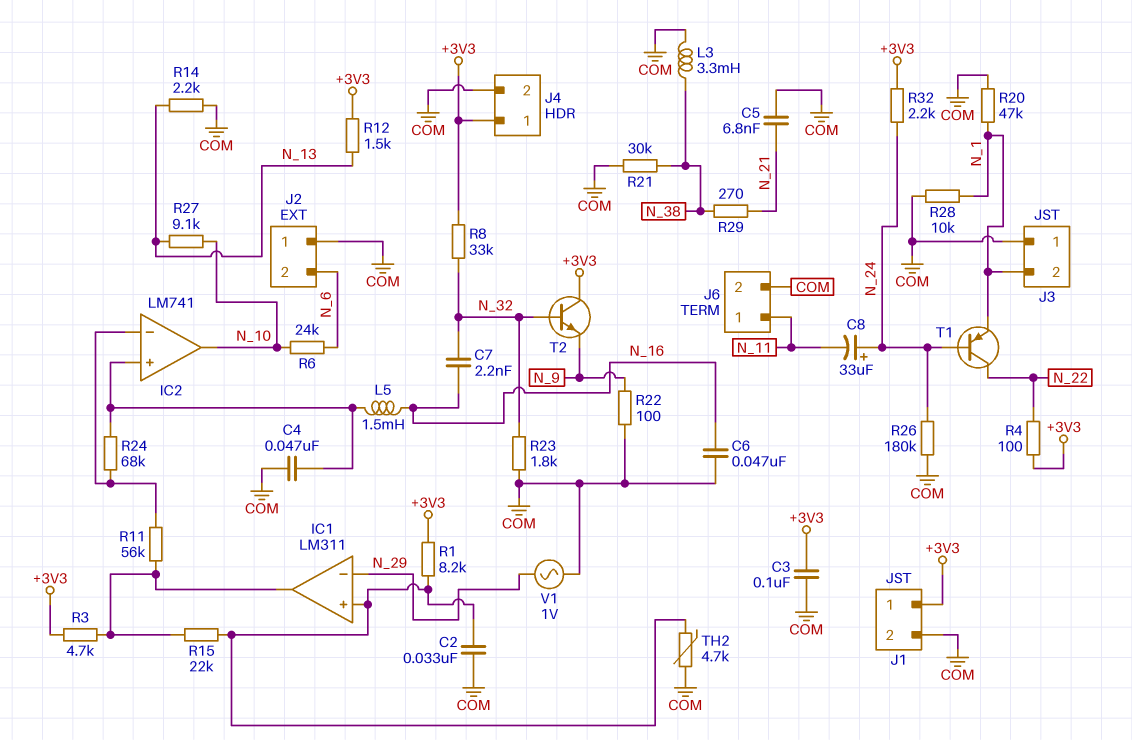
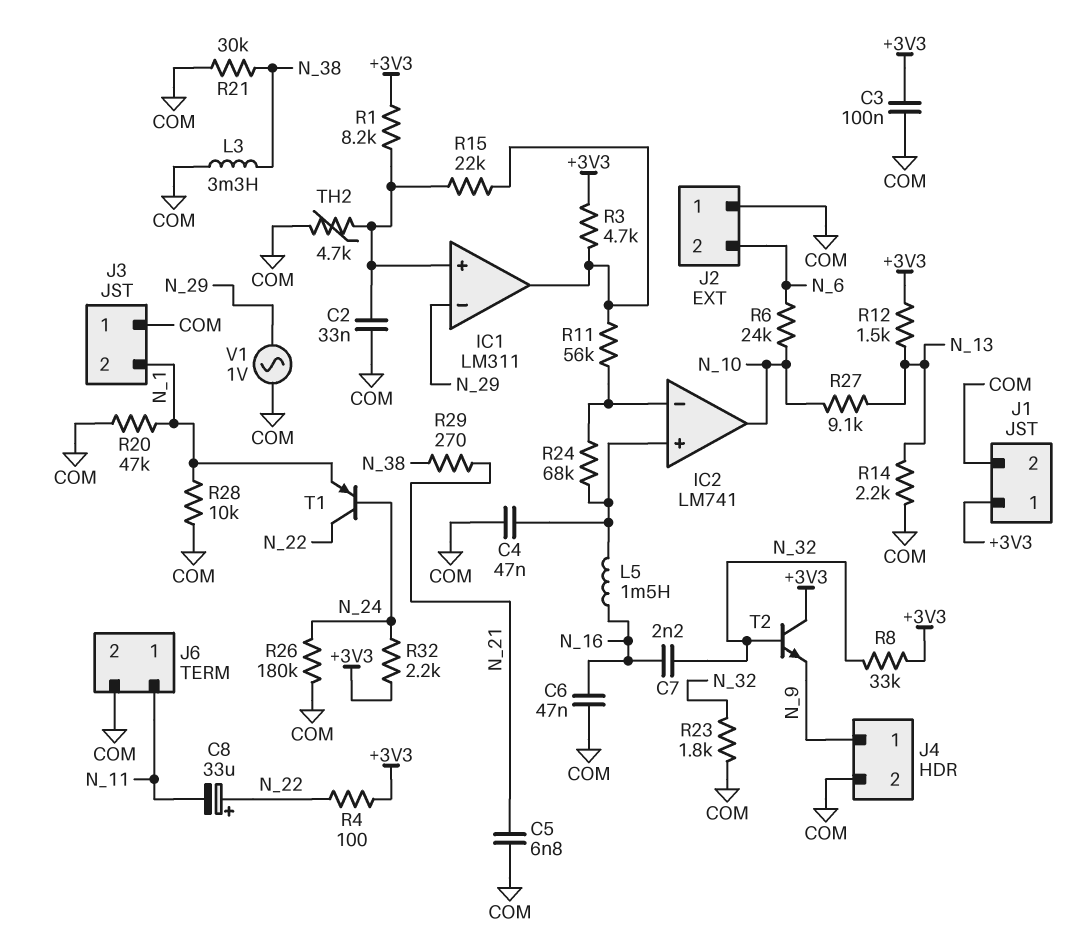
C8: 33uF (plus N_24, minus N_11) -> 33uF (plus N_22, minus N_11)
J4 pin 1: +3V3 -> N_9
R22: 100 (COM, N_9) -> none

